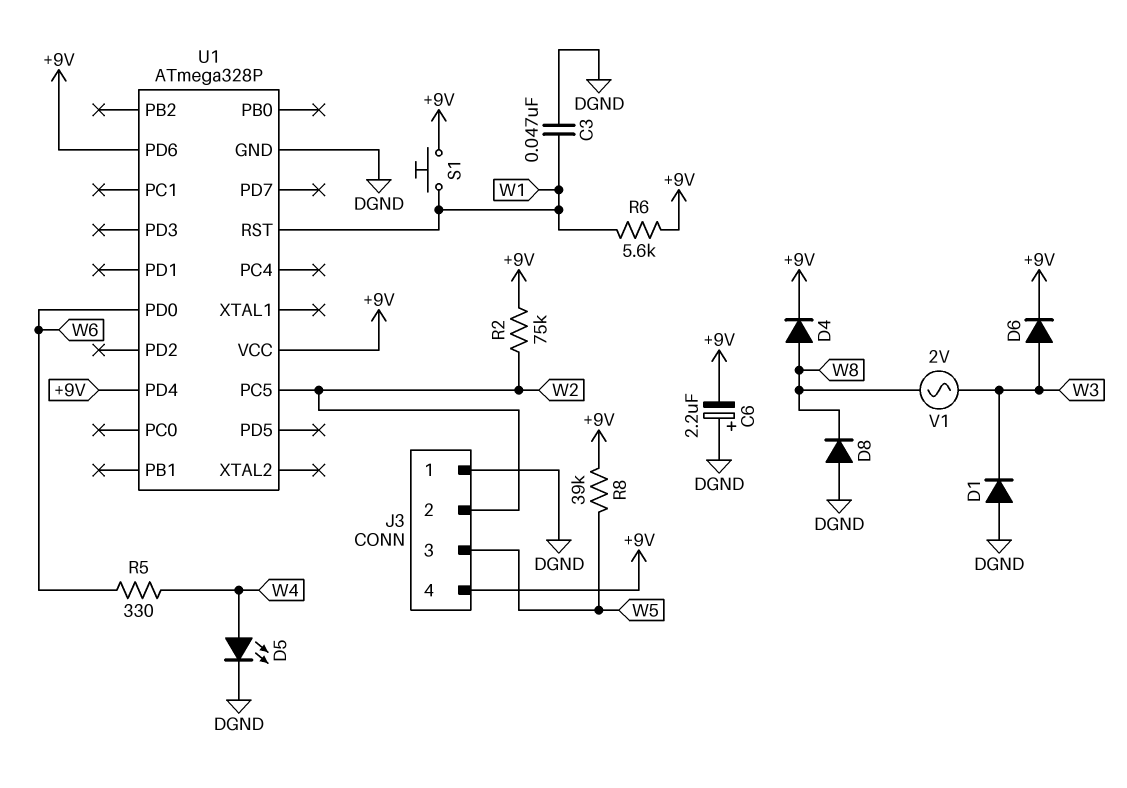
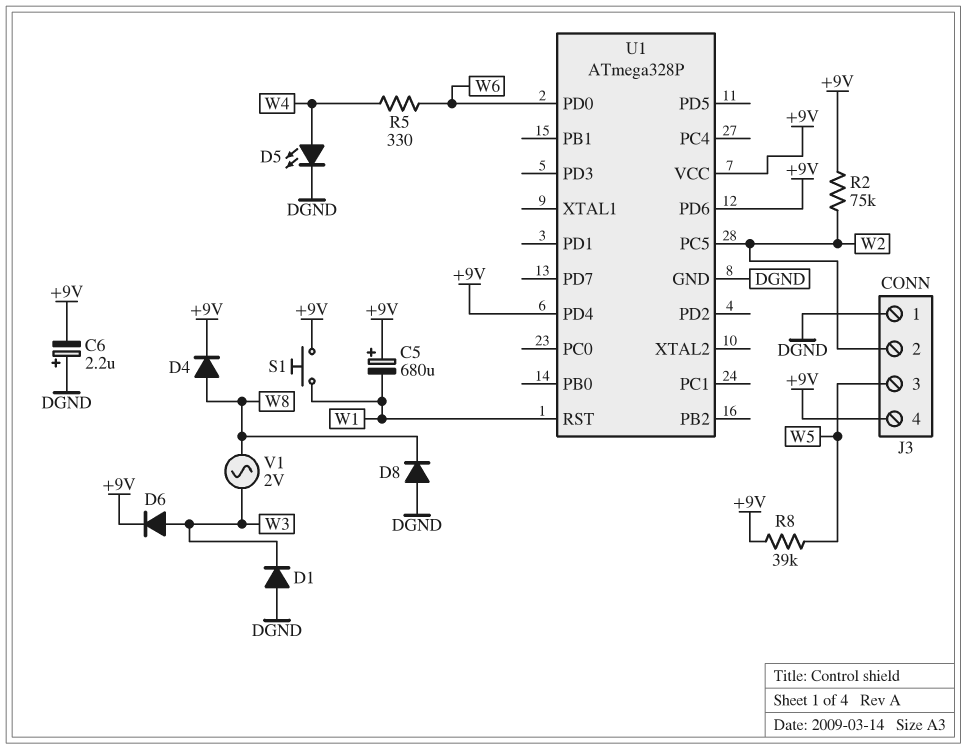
C3: 47nF (DGND, W1) -> none
C5: none -> 680uF (plus +9V, minus W1)
R6: 5.6k (+9V, W1) -> none

